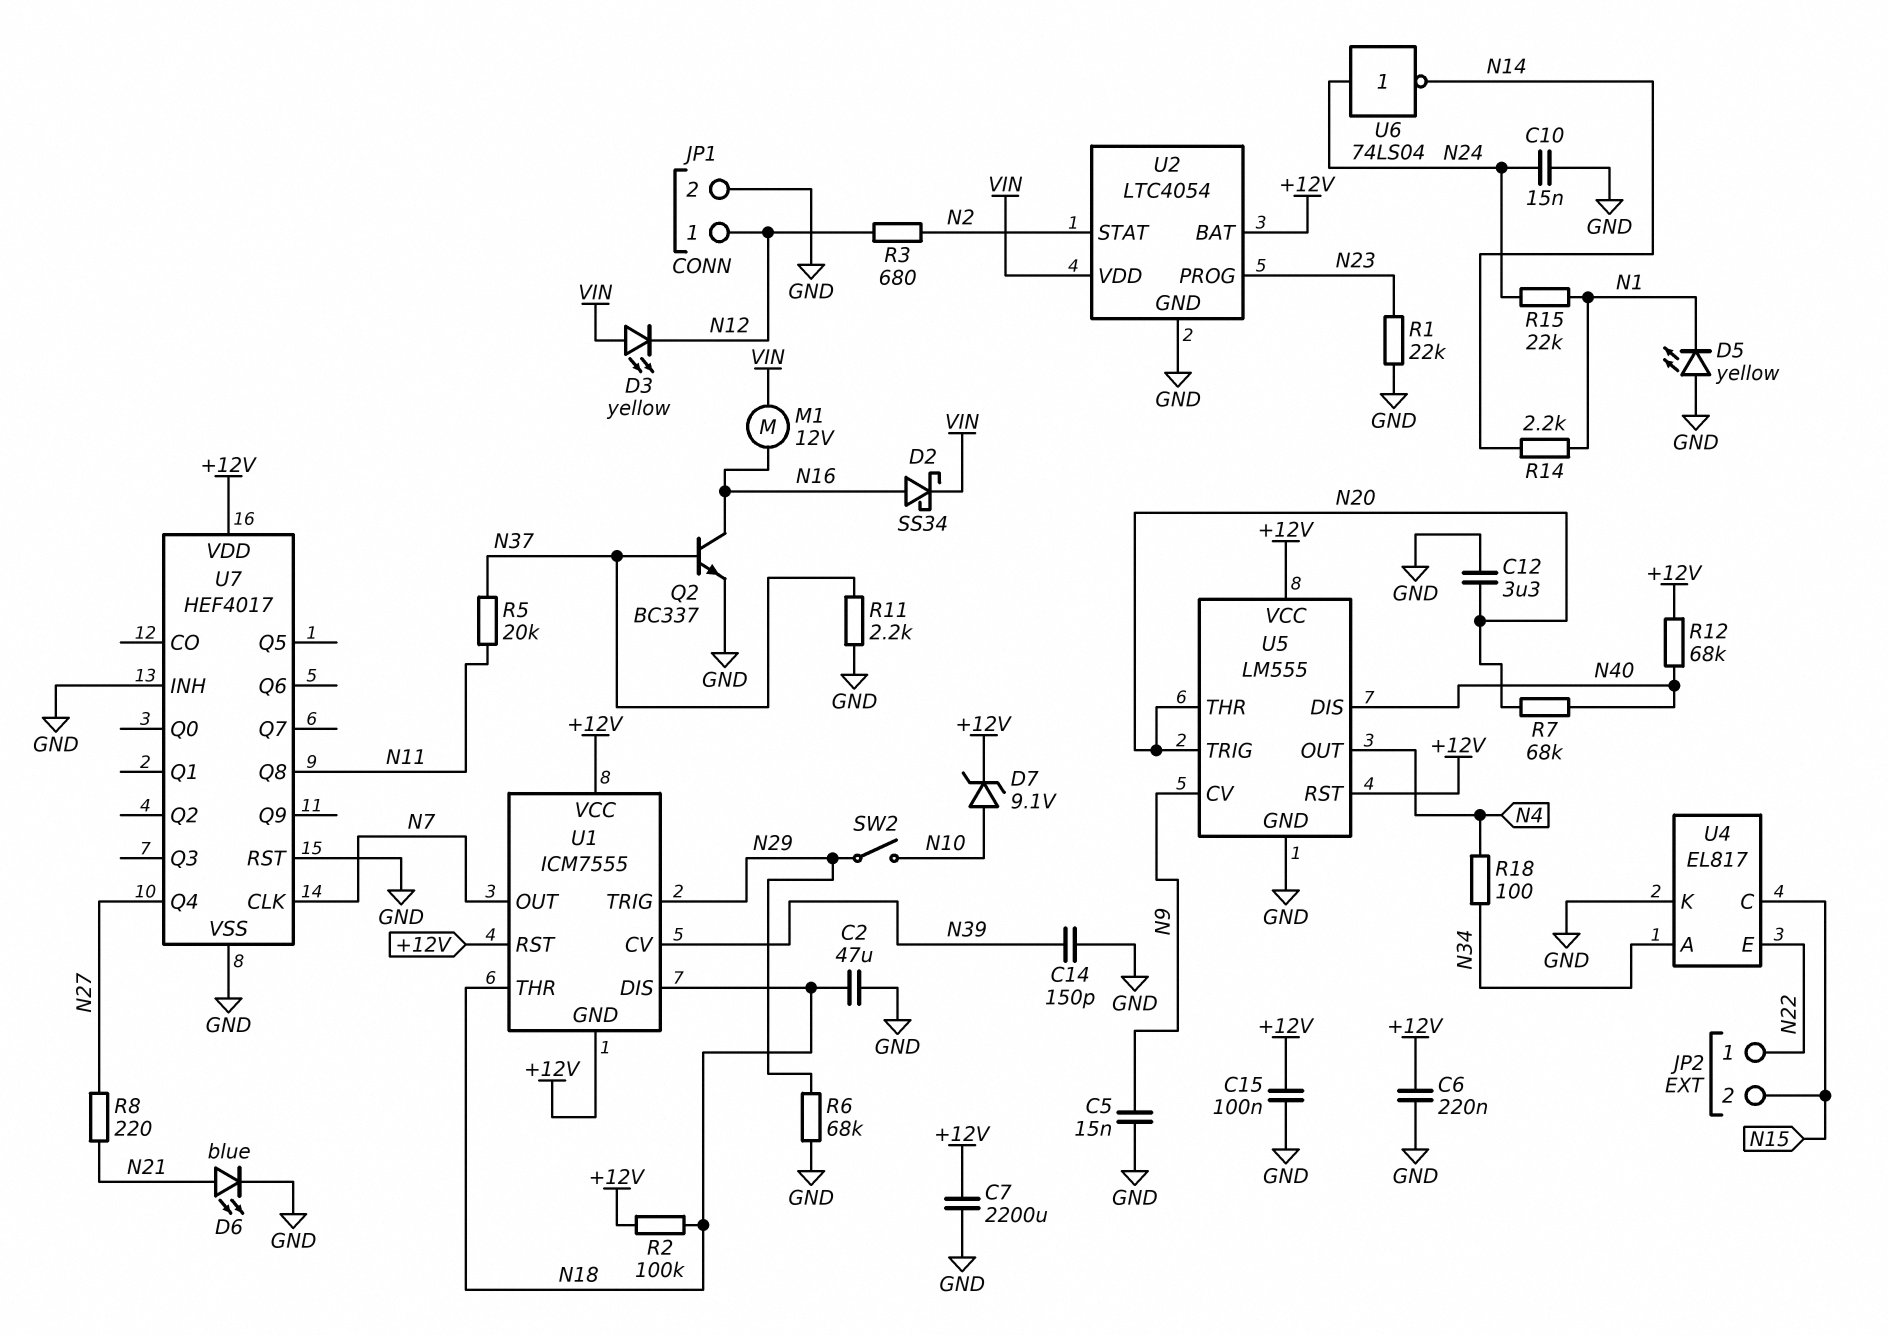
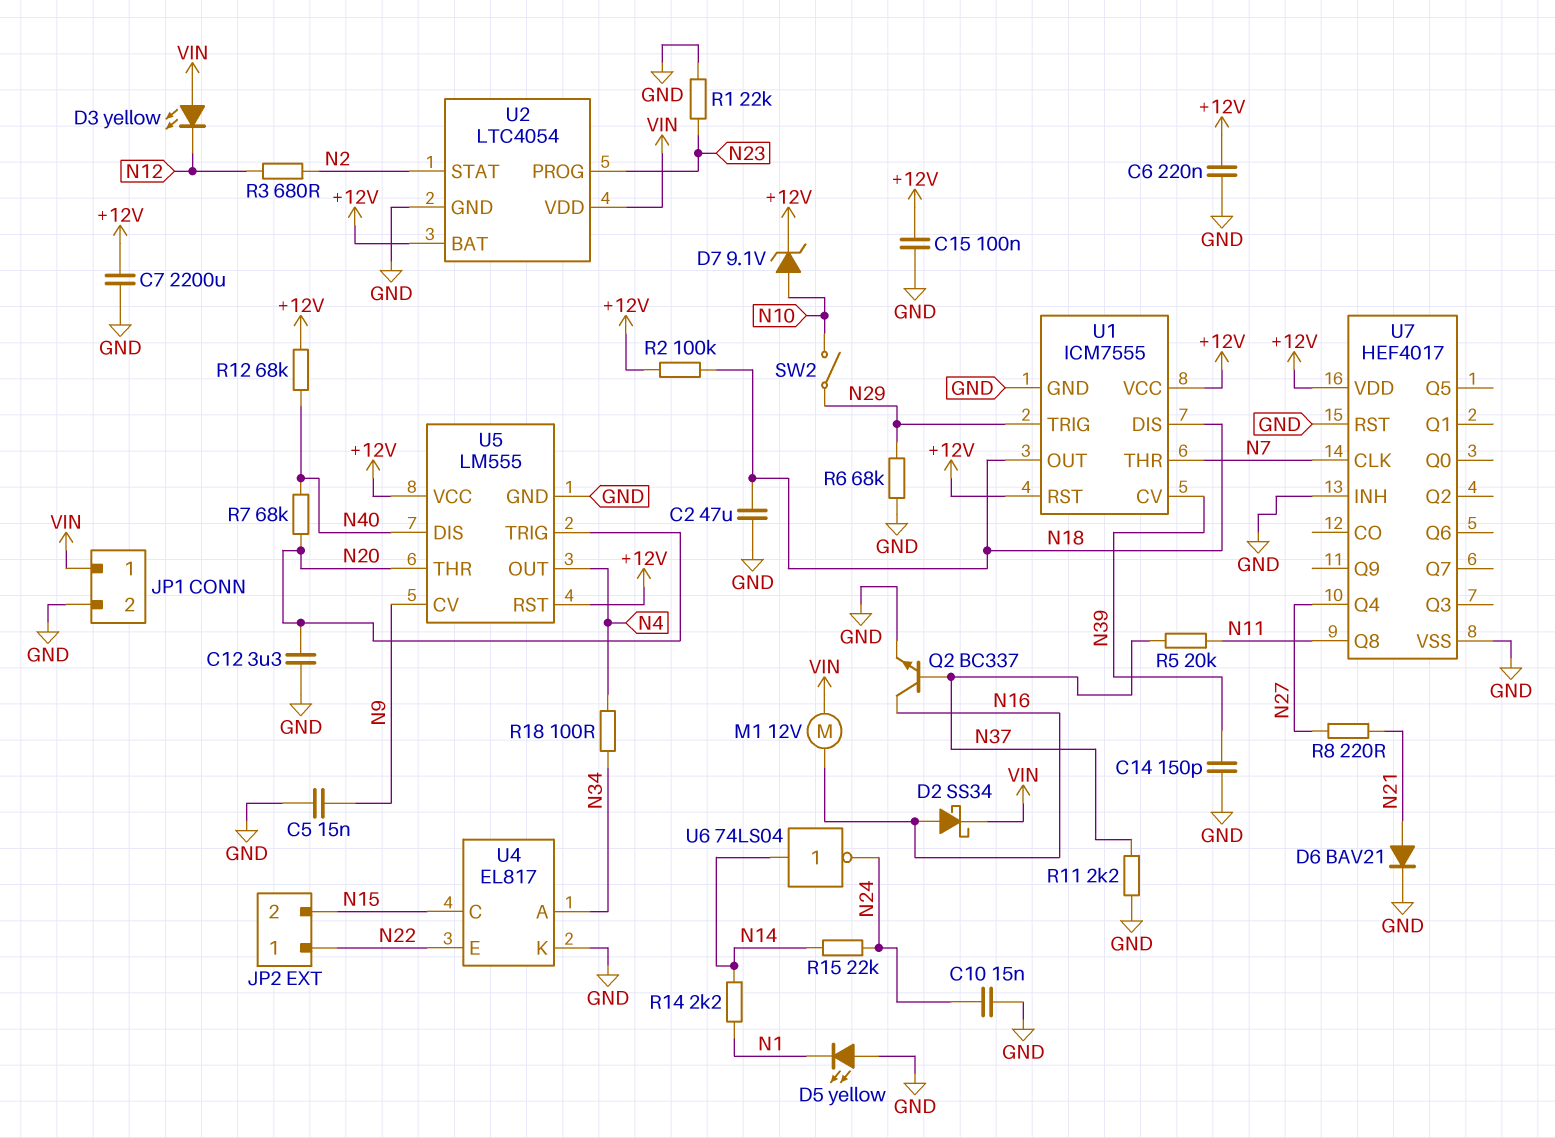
D6: LED blue (A N21, K GND) -> diode BAV21 (A N21, K GND)
JP1 pin 1: N12 -> VIN
R15: 22k (N1, N24) -> 22k (N14, N24)
U1 pin GND: +12V -> GND
U1 pin OUT: N7 -> N18
U1 pin THR: N18 -> N7
U6: NOT 74LS04 (in N24, out N14) -> NOT 74LS04 (in N14, out N24)

